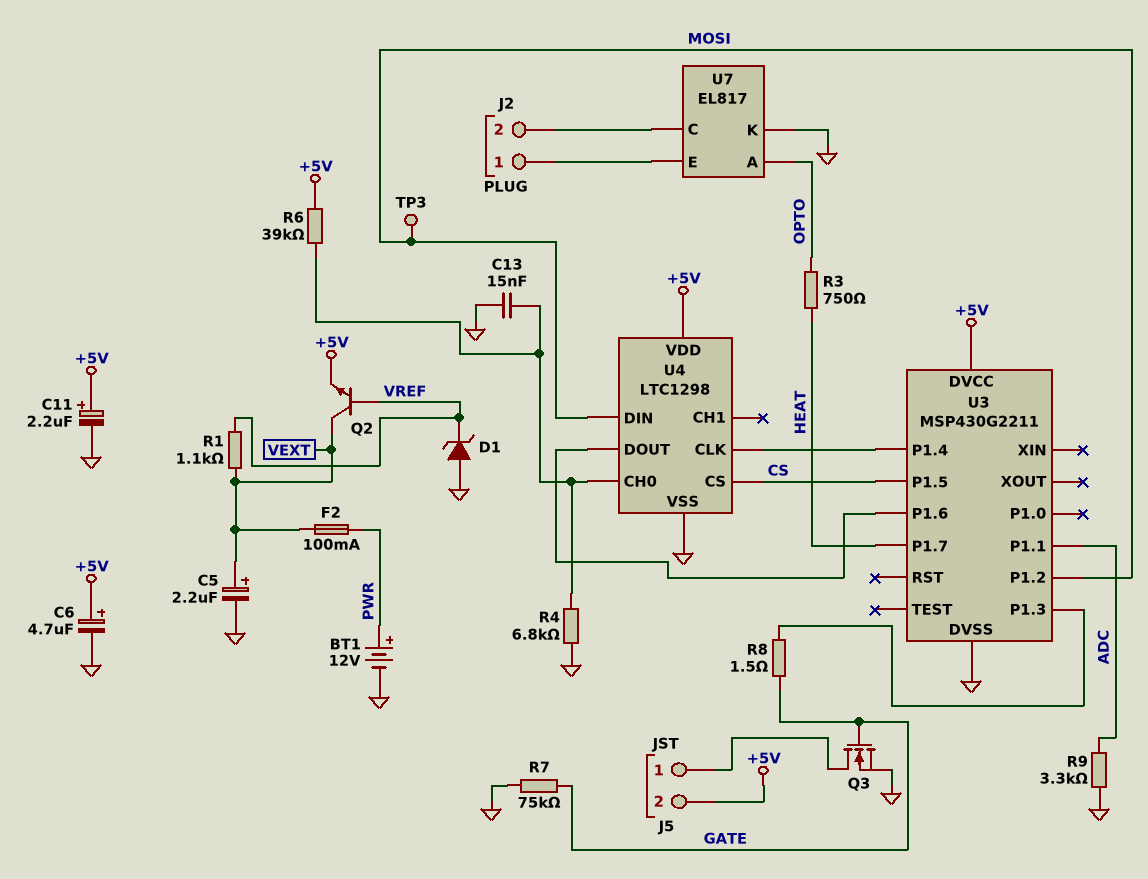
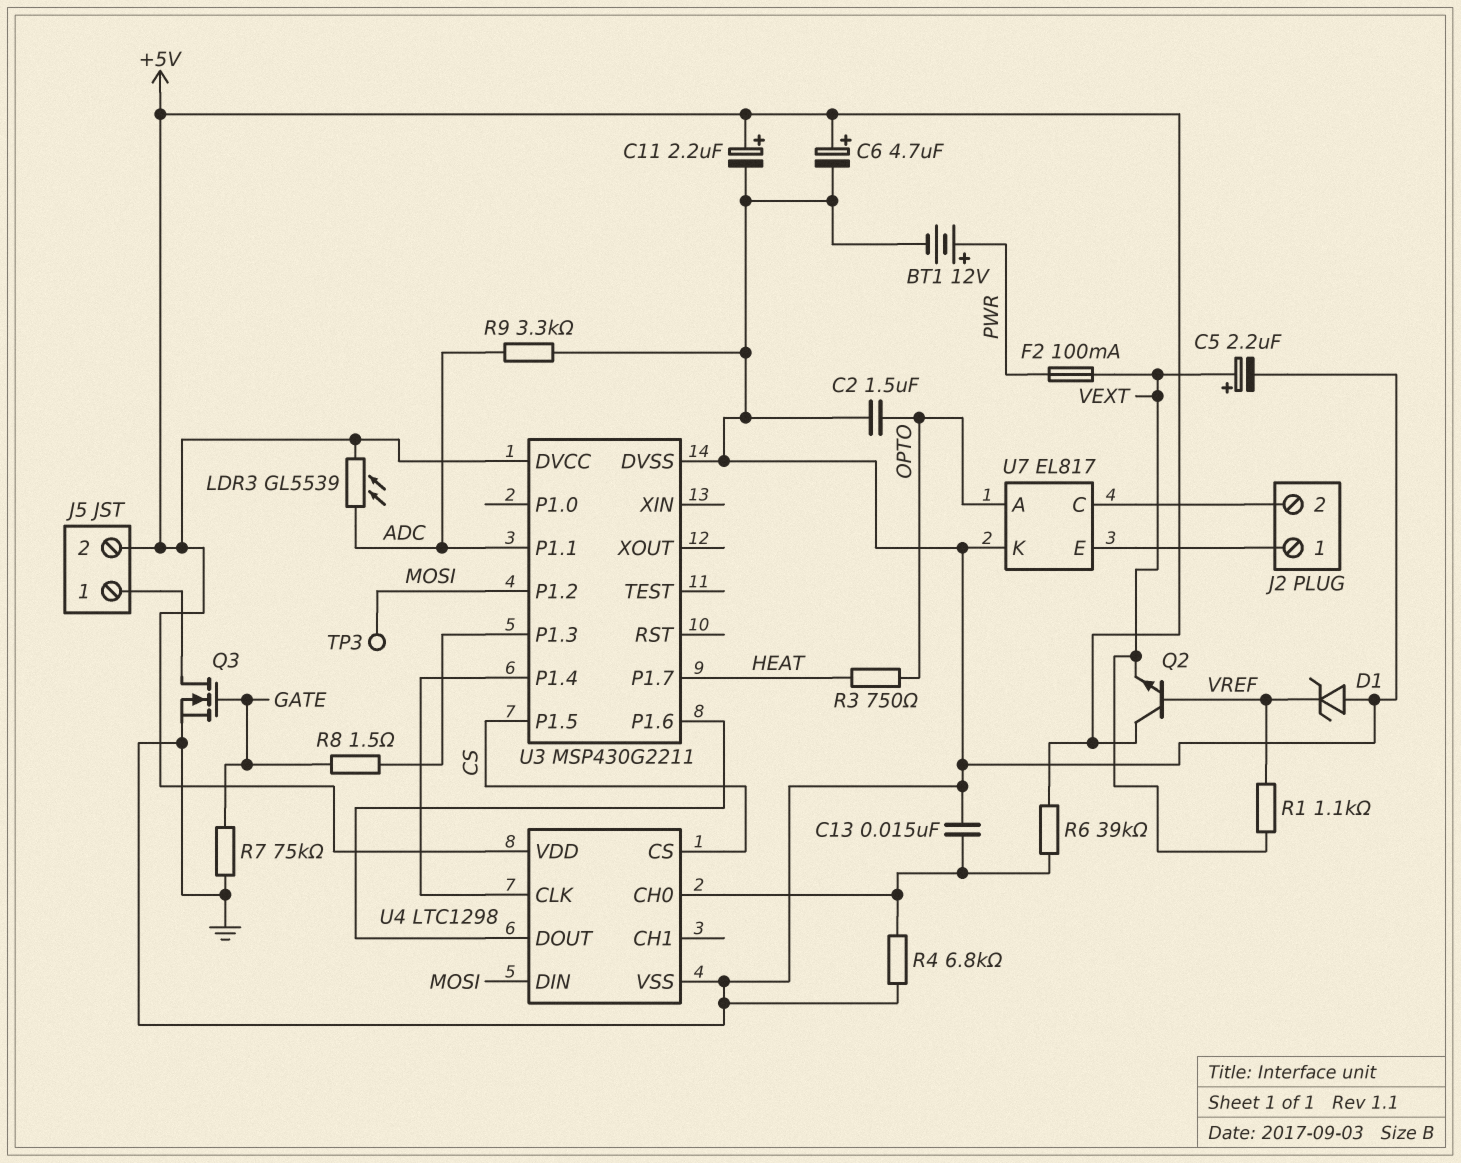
C2: none -> 1.5uF (GND, OPTO)
LDR3: none -> GL5539 (+5V, ADC)
Q2: NPN (B VREF, C VEXT, E +5V) -> NPN (B VREF, C +5V, E VEXT)

